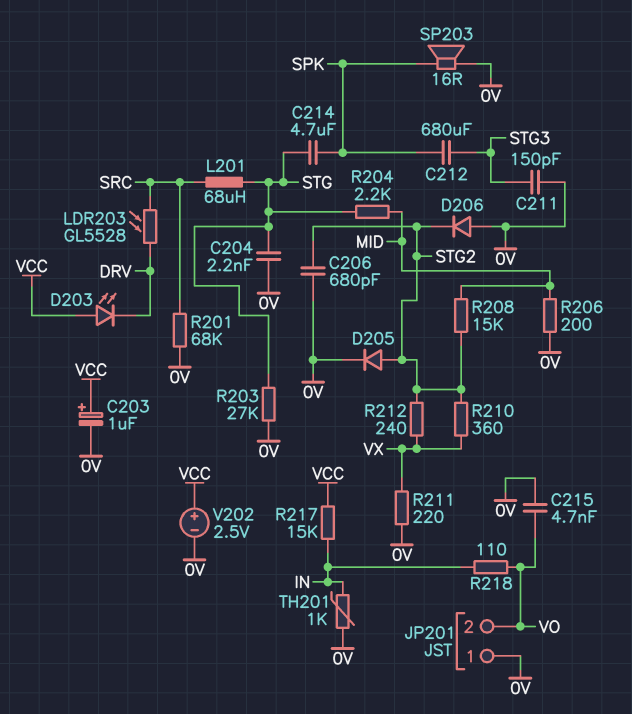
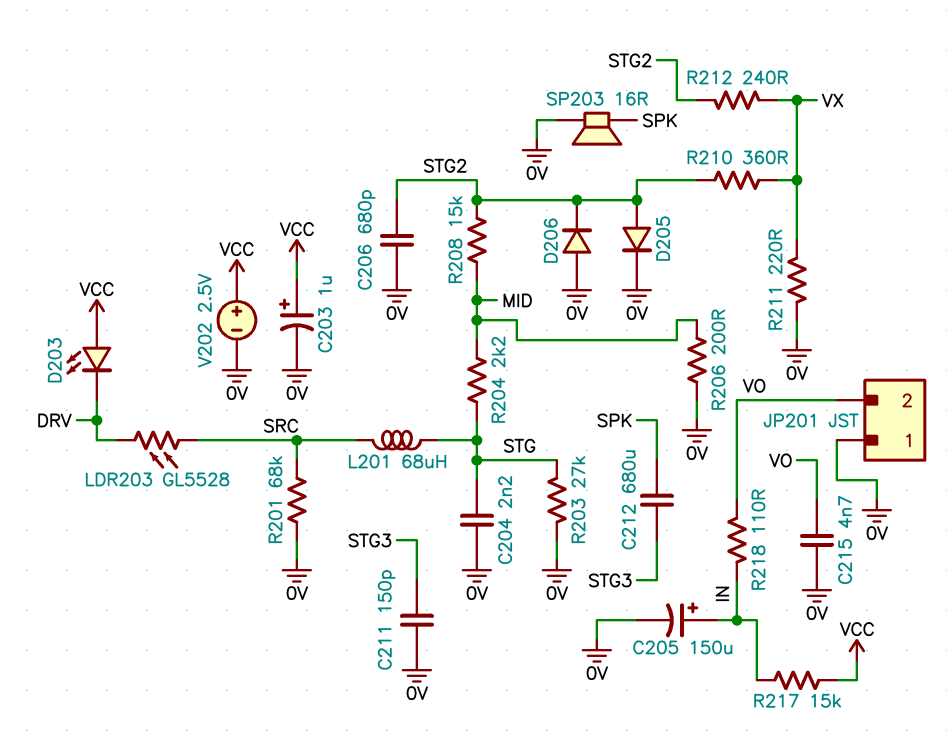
C205: none -> 150uF (plus IN, minus 0V)
C214: 4.7uF (SPK, STG) -> none
TH201: 1k (0V, IN) -> none

